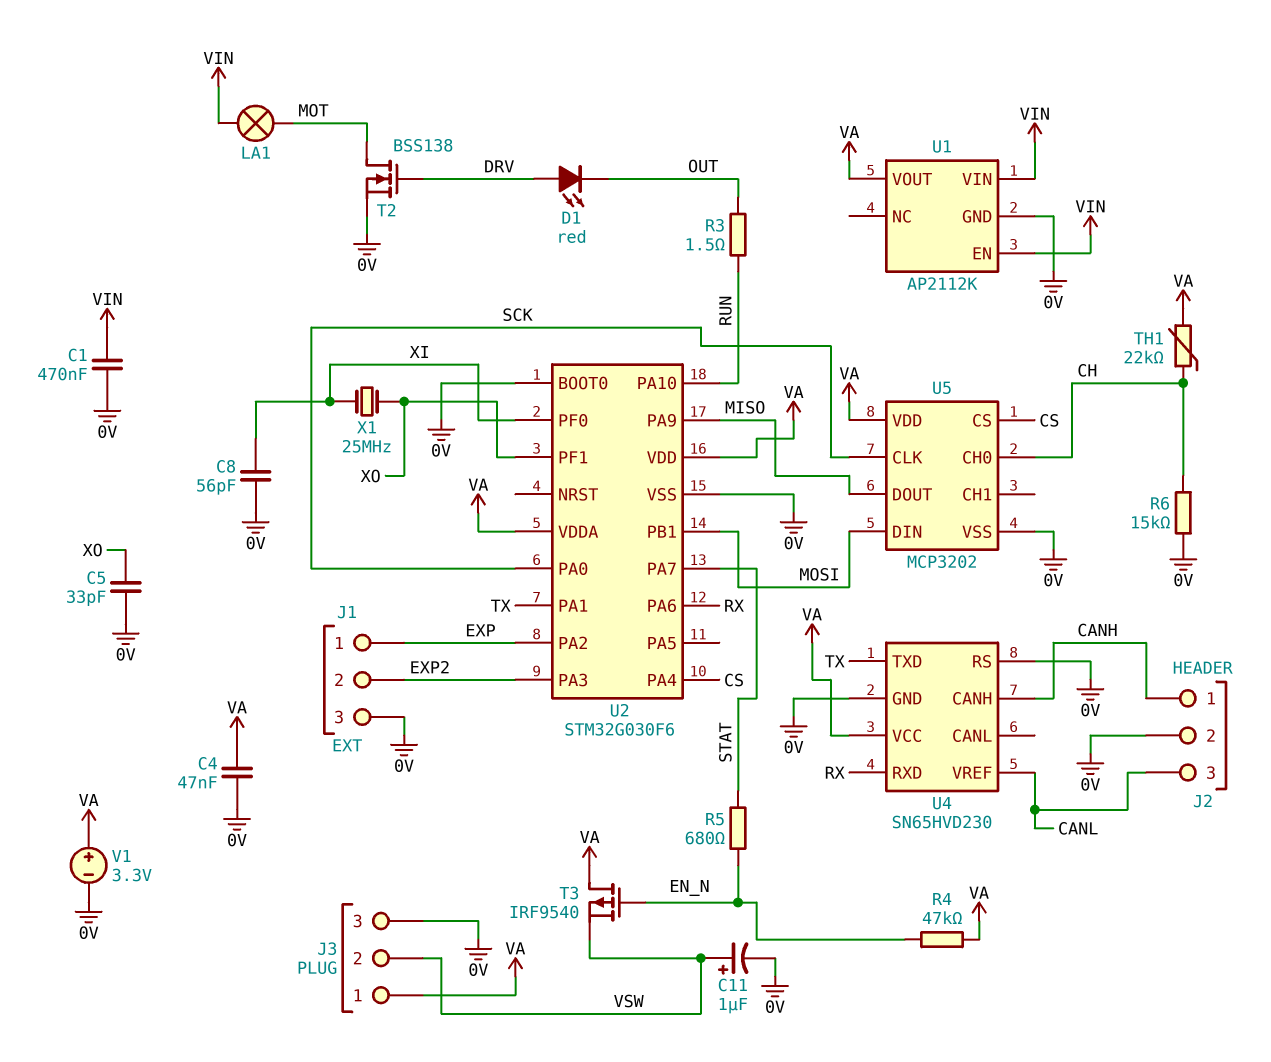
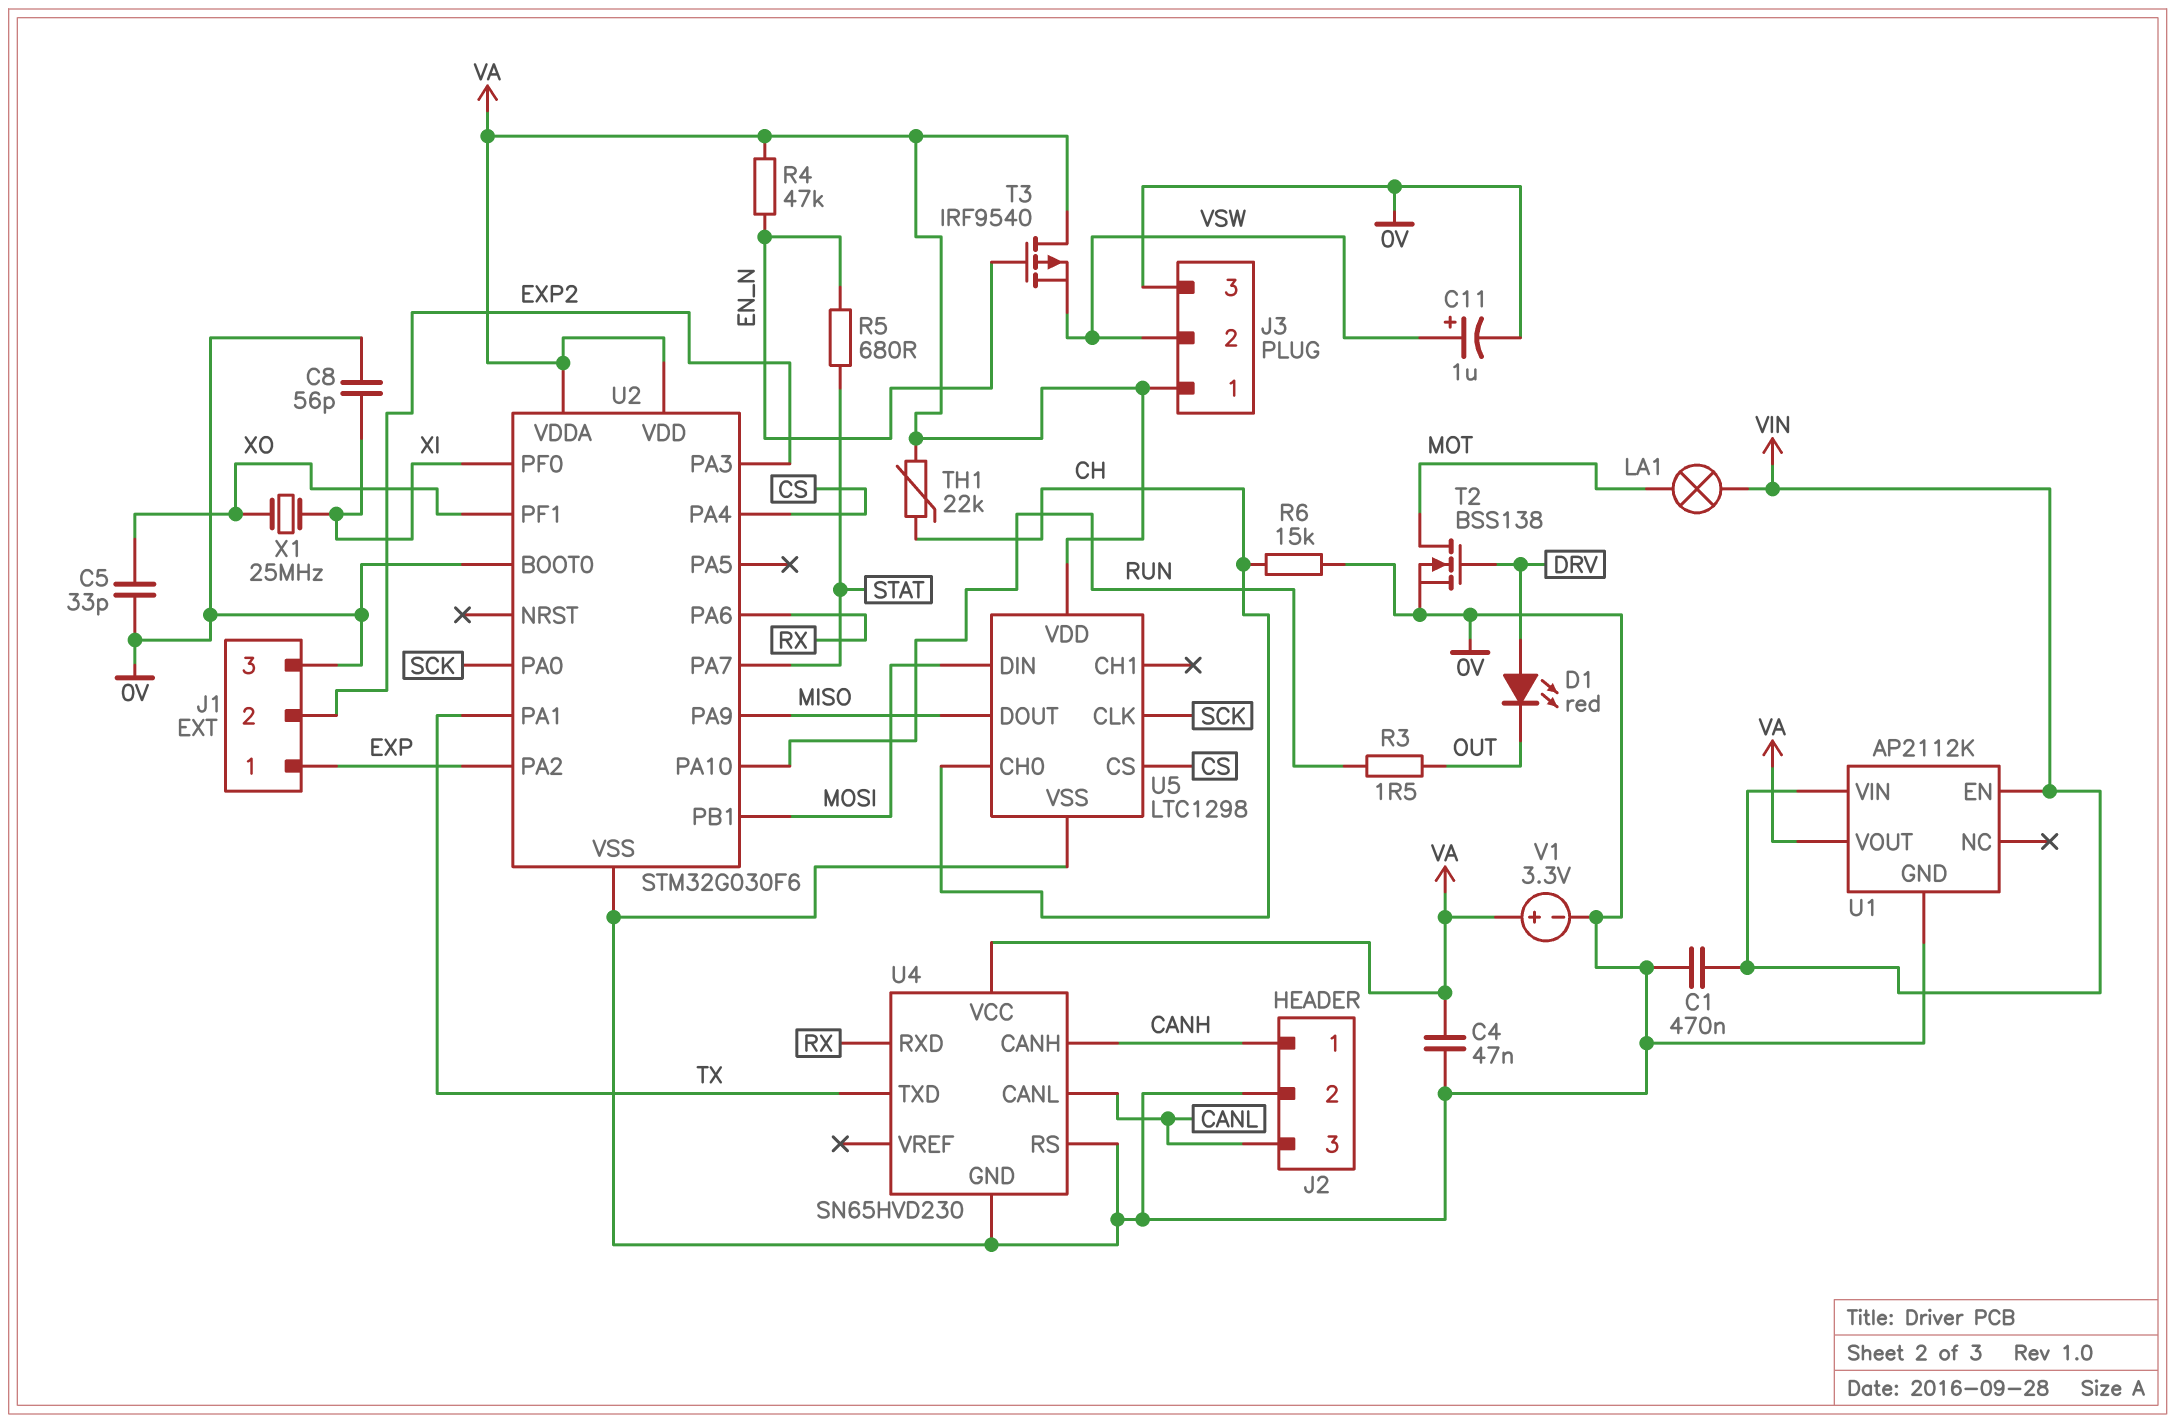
U4 pin CANL: none -> CANL
U4 pin VREF: CANL -> none
U5: MCP3202 -> LTC1298

